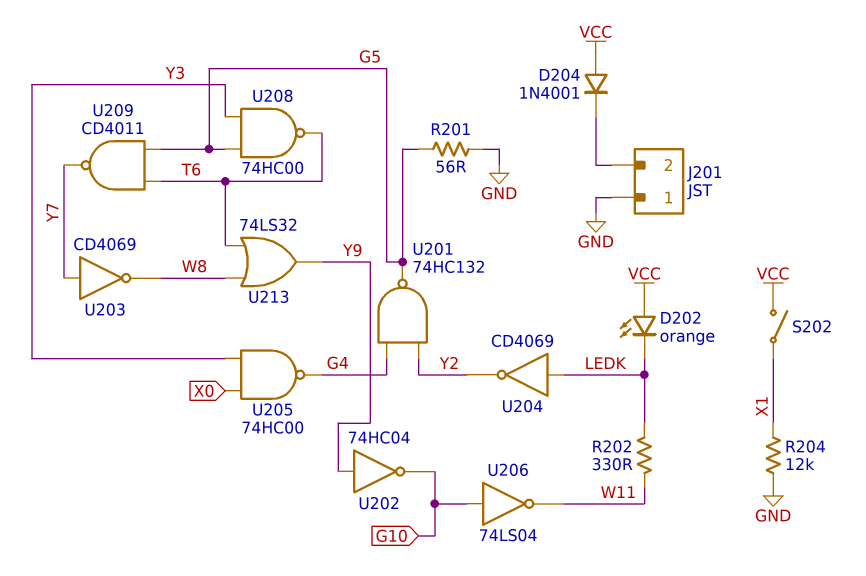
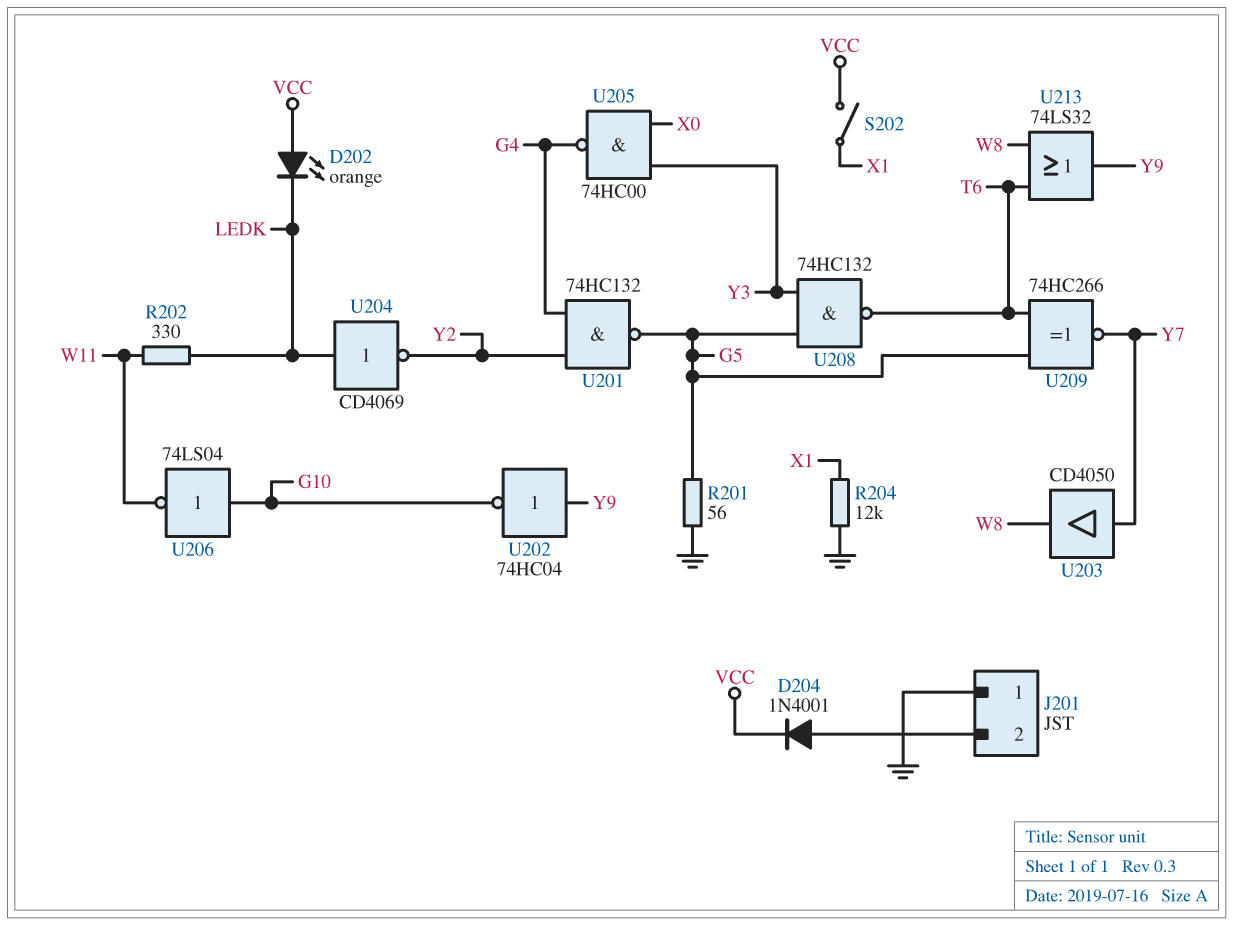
D204: diode 1N4001 (A VCC, K J201/2) -> diode 1N4001 (A J201/2, K VCC)
U203: NOT CD4069 (in Y7, out W8) -> buffer CD4050 (in Y7, out W8)
U208: NAND 74HC00 (in G5, in Y3, out T6) -> NAND 74HC132 (in G5, in Y3, out T6)
U209: NAND CD4011 (in G5, in T6, out Y7) -> XNOR 74HC266 (in G5, in T6, out Y7)

